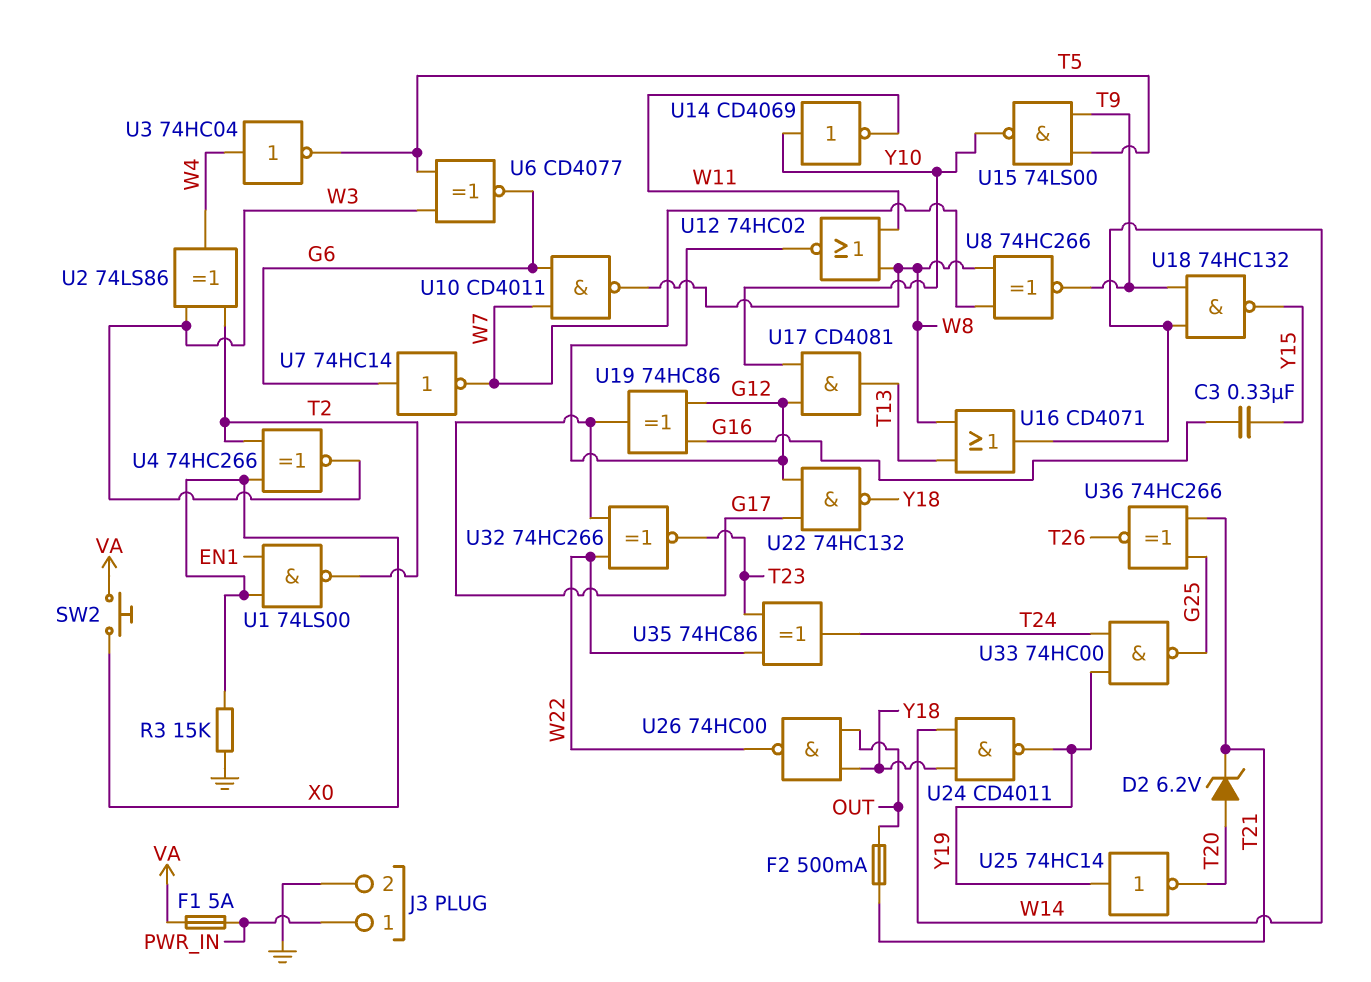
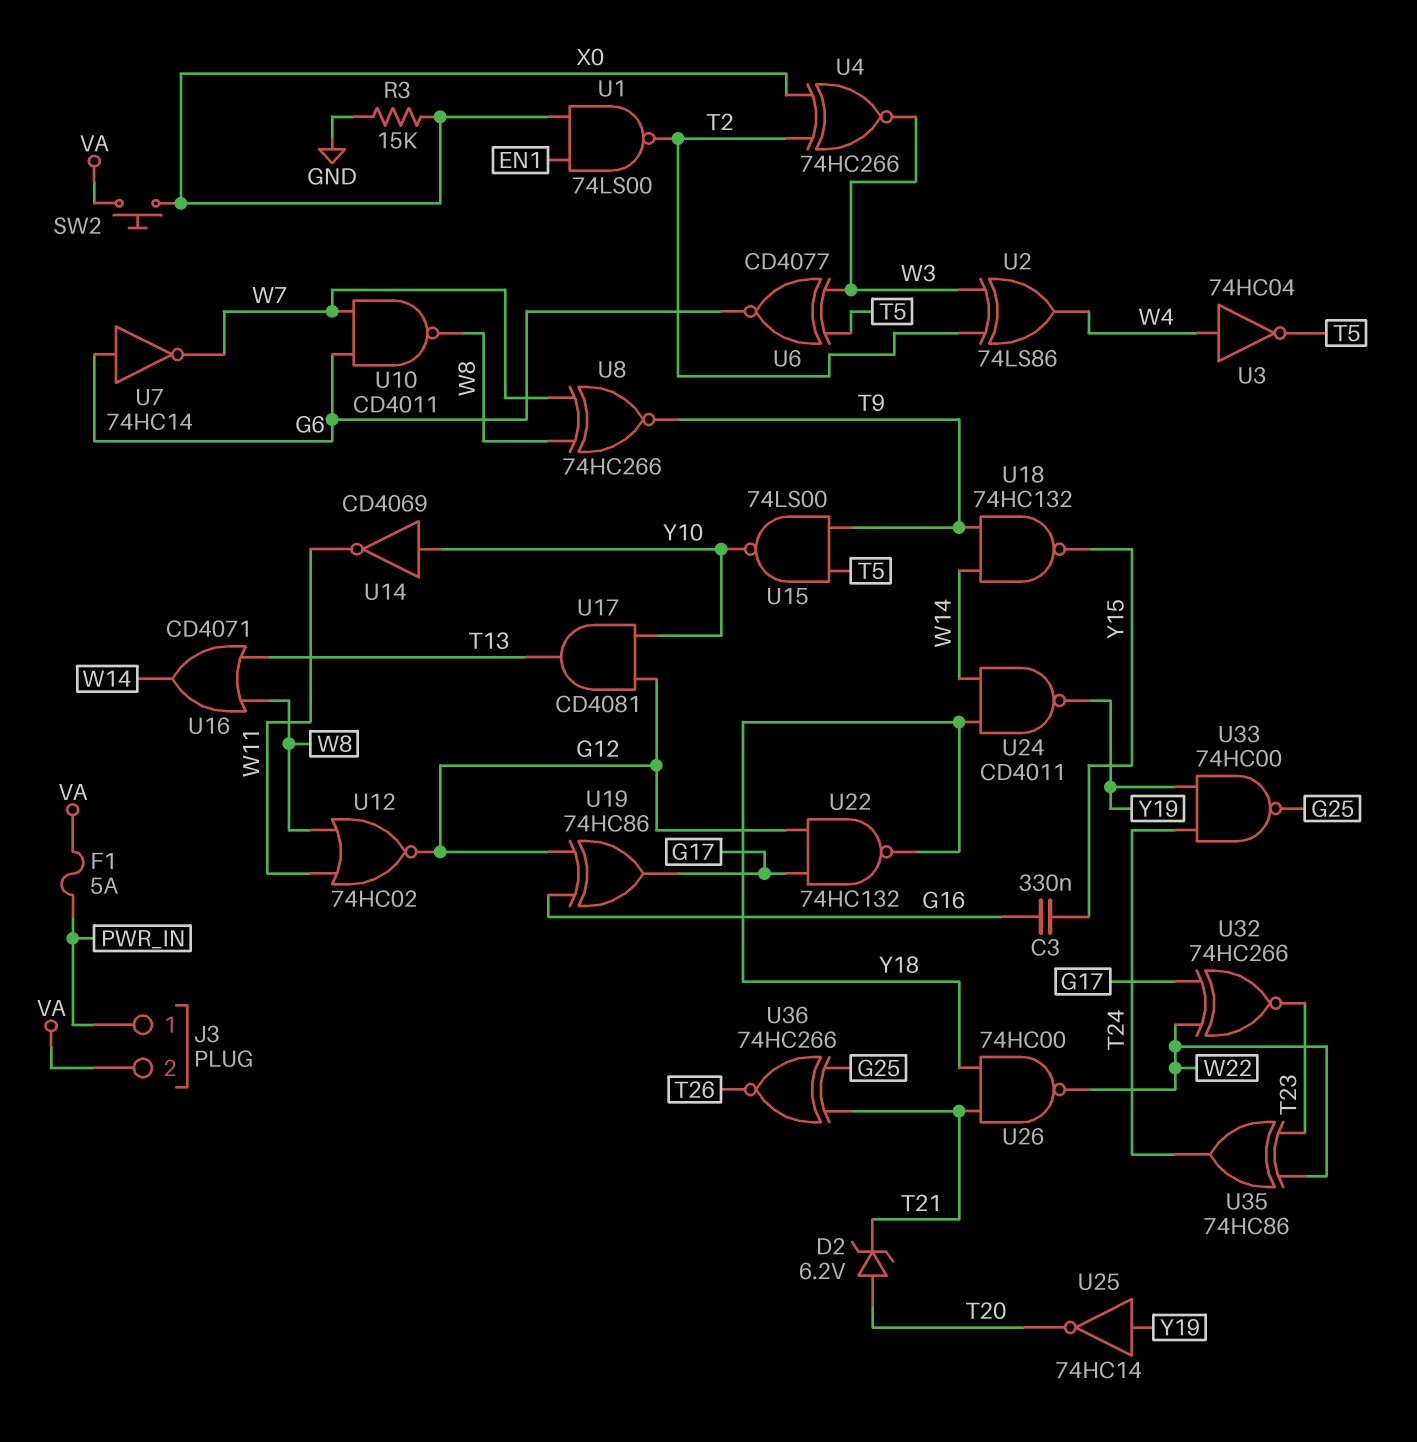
F2: 500mA (OUT, T21) -> none
J3 pin 2: GND -> VA
U26: NAND 74HC00 (in OUT, in Y18, out W22) -> NAND 74HC00 (in T21, in Y18, out W22)

